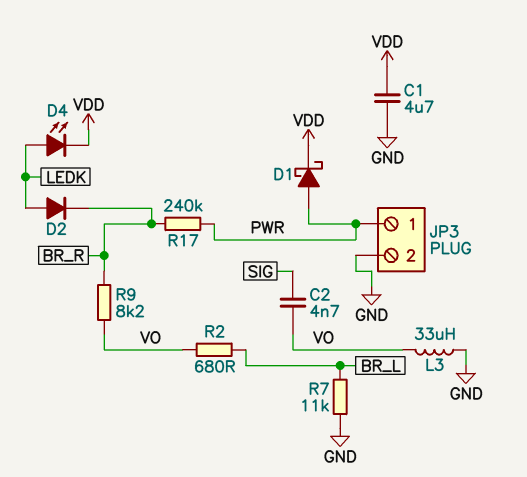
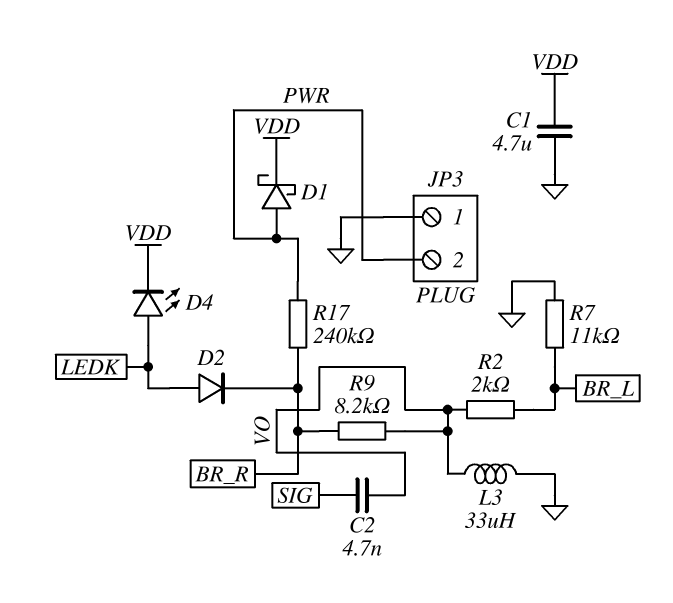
JP3 pin 1: PWR -> GND
JP3 pin 2: GND -> PWR
R2: 680 (BR_L, VO) -> 2k (BR_L, VO)

